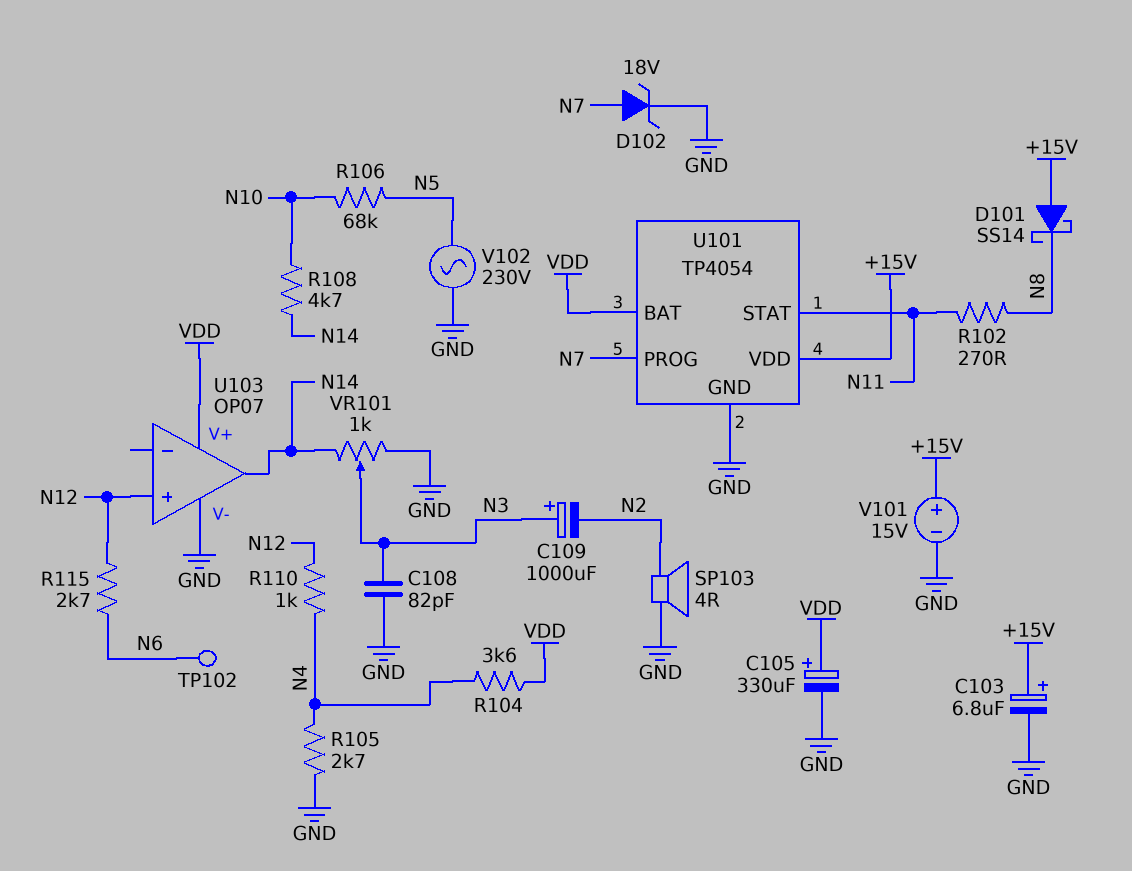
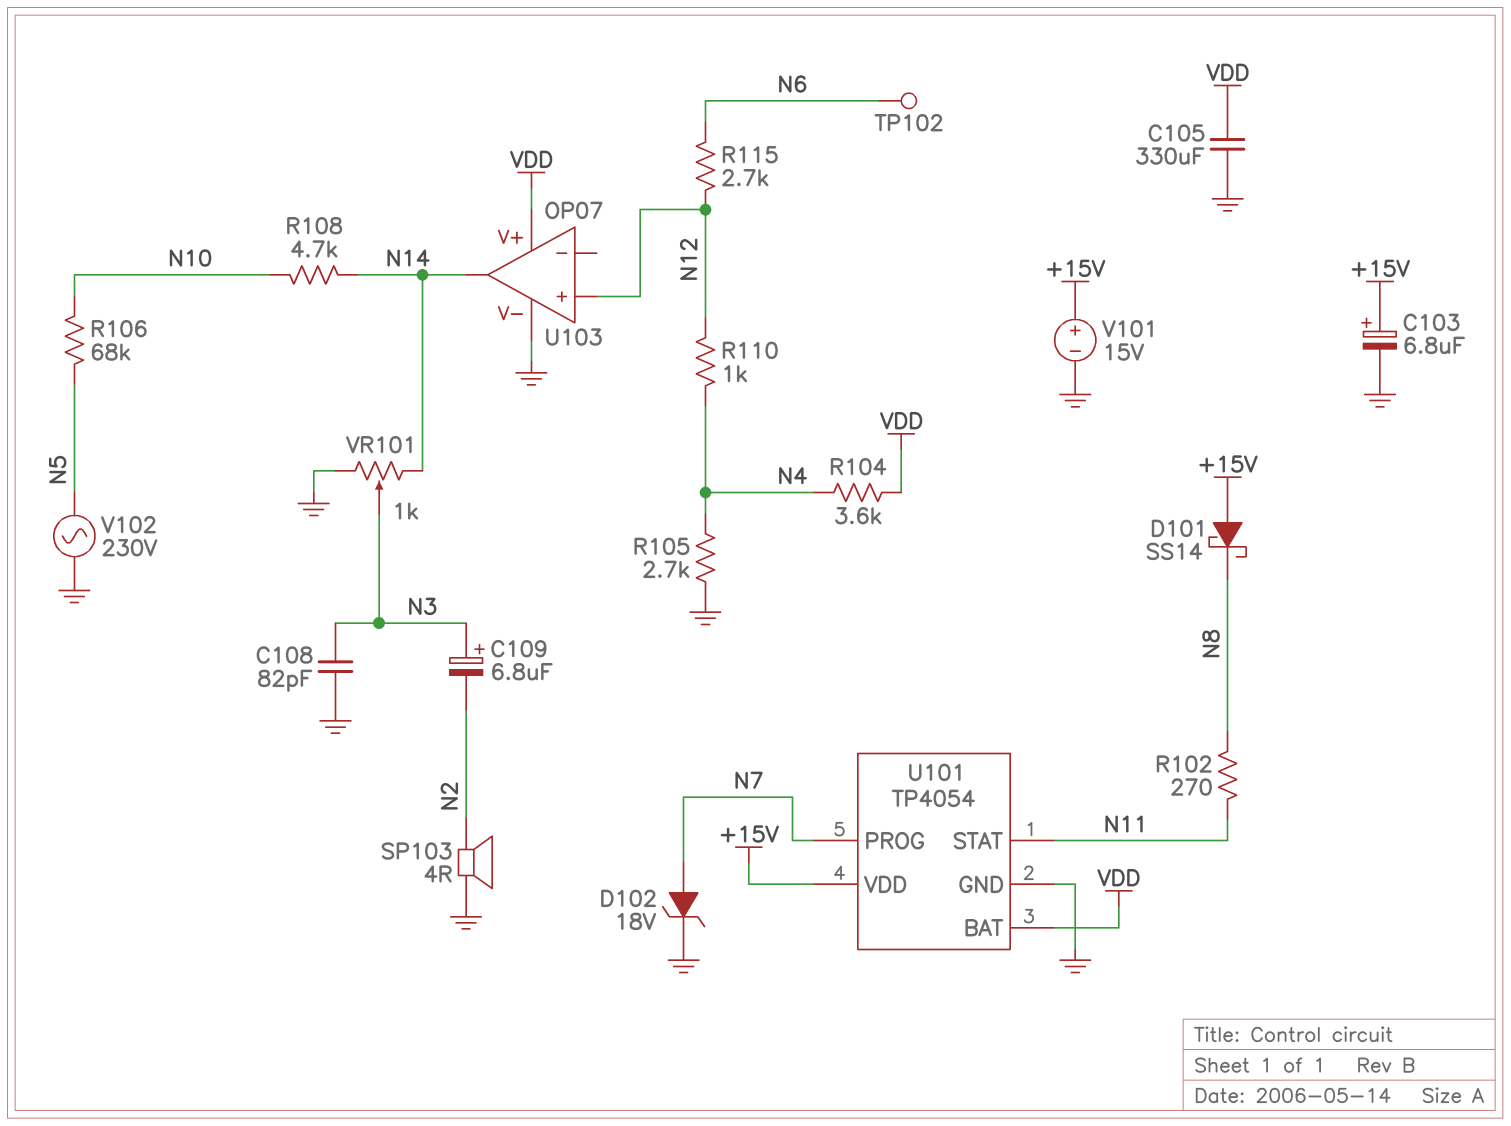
C105: 330uF (plus VDD, minus GND) -> 330uF (GND, VDD)
C109: 1000uF (plus N3, minus N2) -> 6.8uF (plus N3, minus N2)

